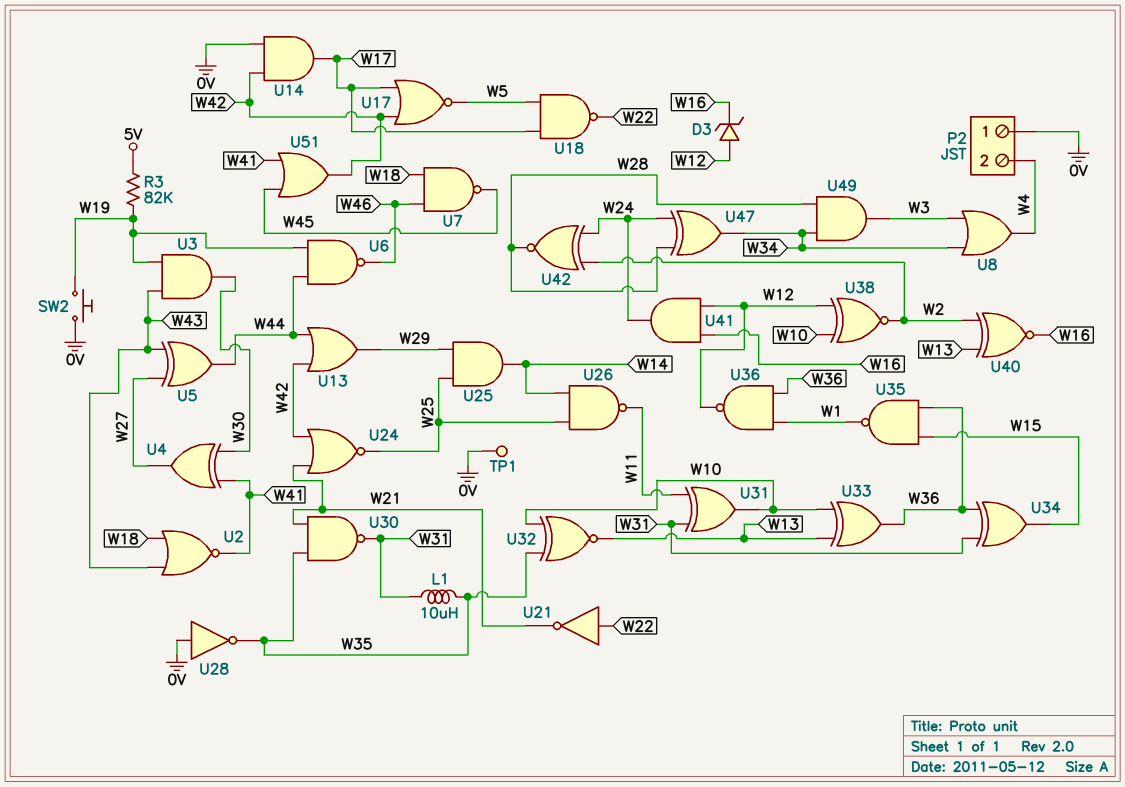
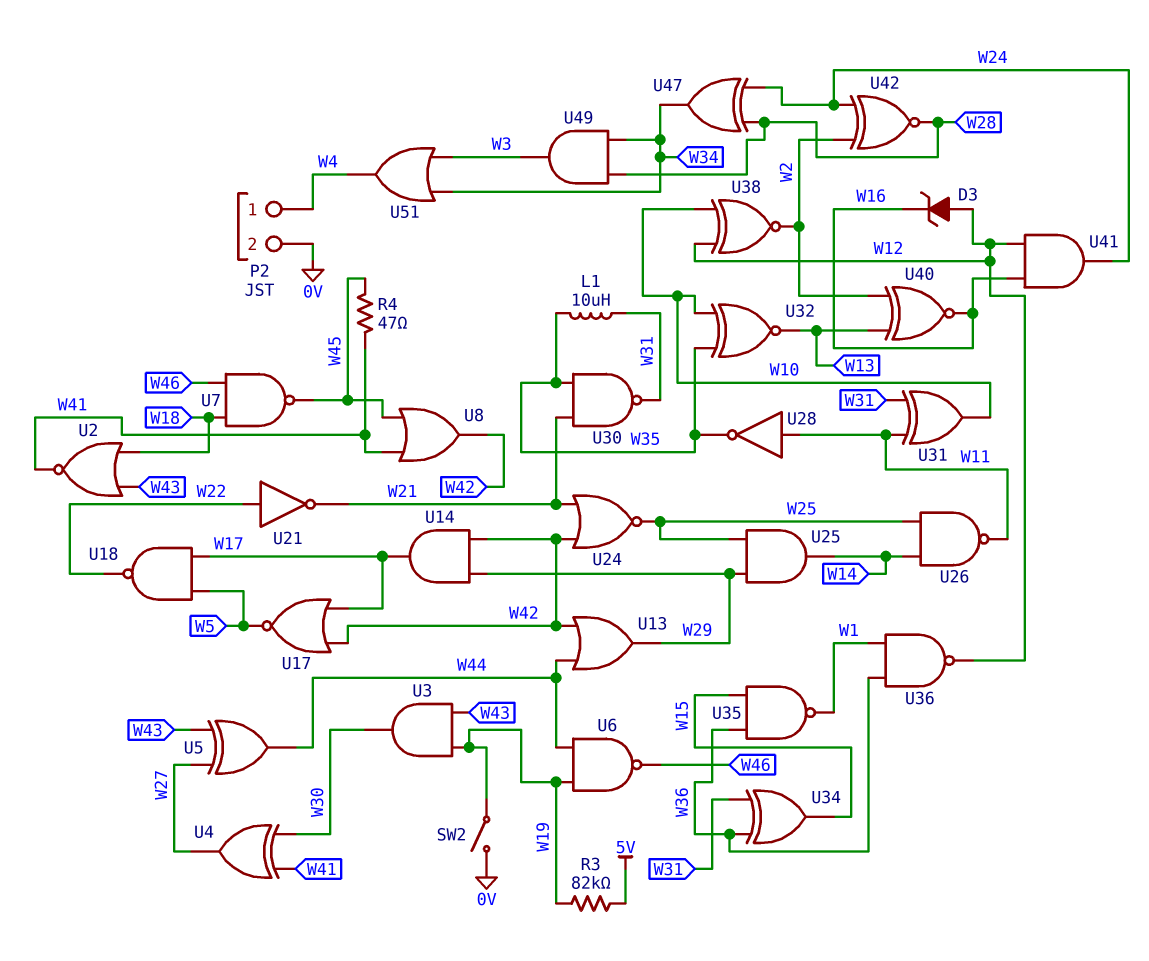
P2 pin 1: 0V -> W4
P2 pin 2: W4 -> 0V
R4: none -> 47 (W41, W45)
SW2: button (0V, W19) -> switch (0V, W19)
TP1: test point (0V) -> none
U8: OR (in W3, in W34, out W4) -> OR (in W41, in W45, out W42)
U14: AND (in 0V, in W42, out W17) -> AND (in W29, in W42, out W17)
U28: NOT (in 0V, out W35) -> NOT (in W11, out W35)
U33: XOR (in W10, in W13, out W36) -> none
U51: OR (in W41, in W45, out W42) -> OR (in W3, in W34, out W4)

